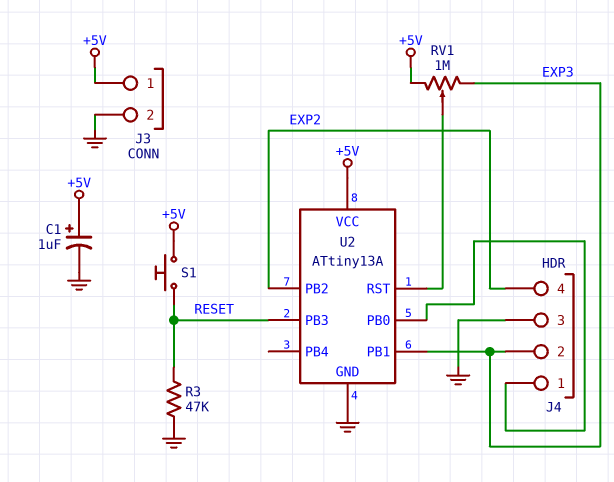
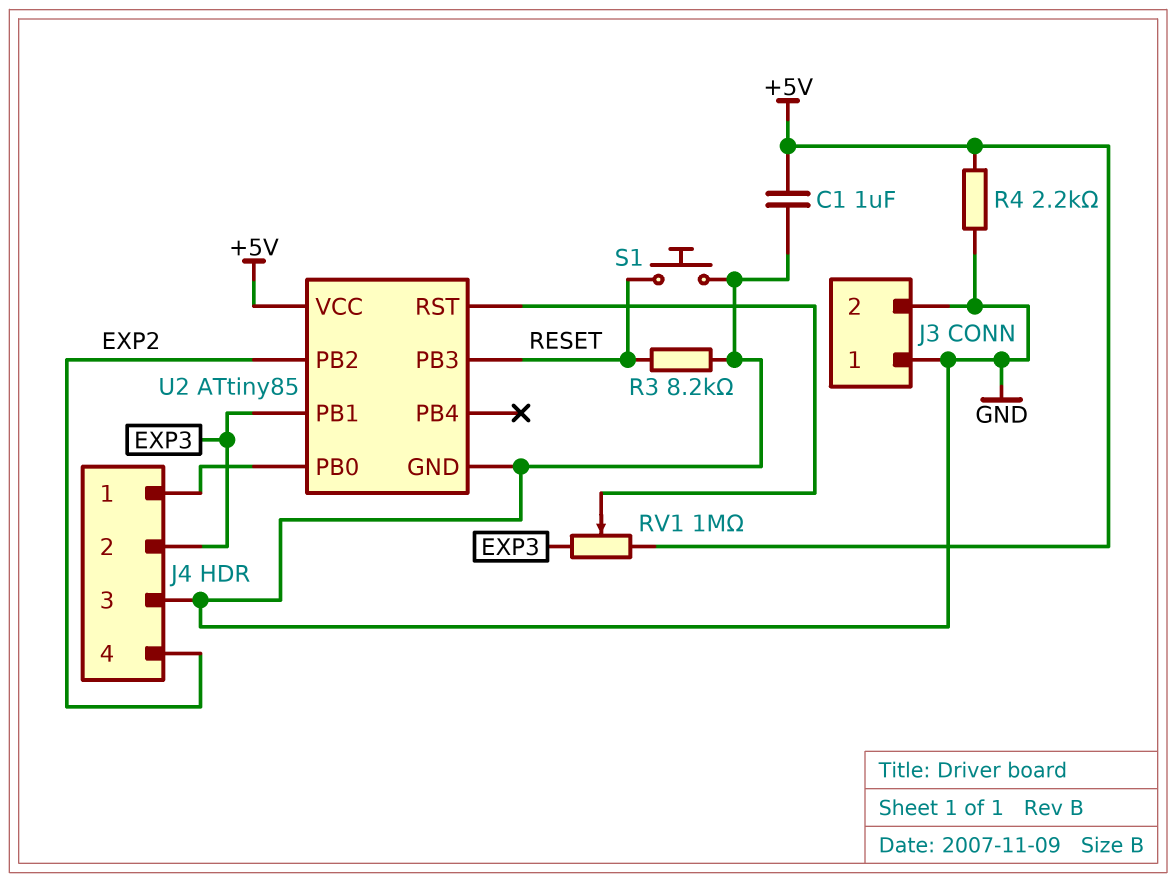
C1: 1uF (plus +5V, minus GND) -> 1uF (+5V, GND)
J3 pin 1: +5V -> GND
R3: 47k (GND, RESET) -> 8.2k (GND, RESET)
R4: none -> 2.2k (+5V, GND)
S1: button (+5V, RESET) -> button (GND, RESET)
U2: ATtiny13A -> ATtiny85

